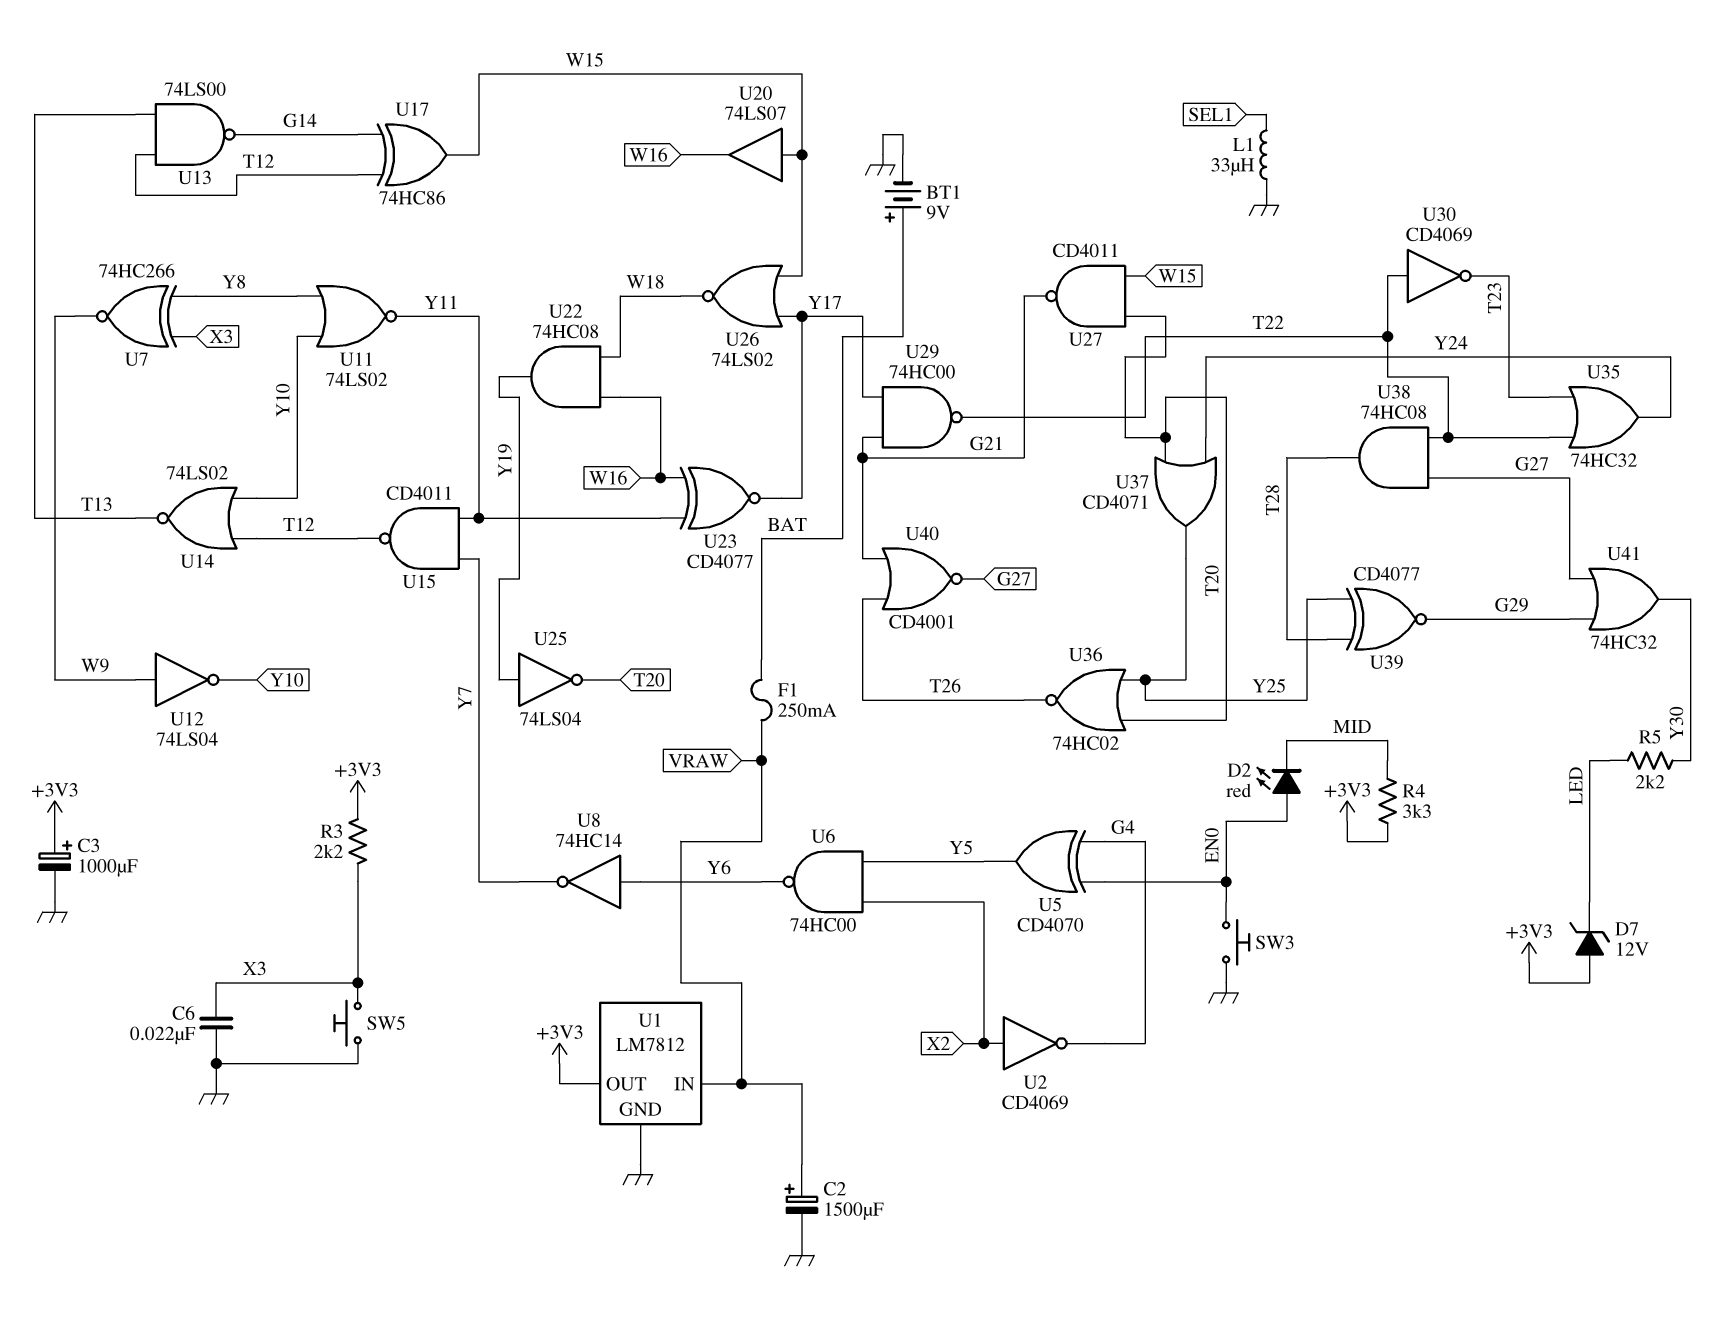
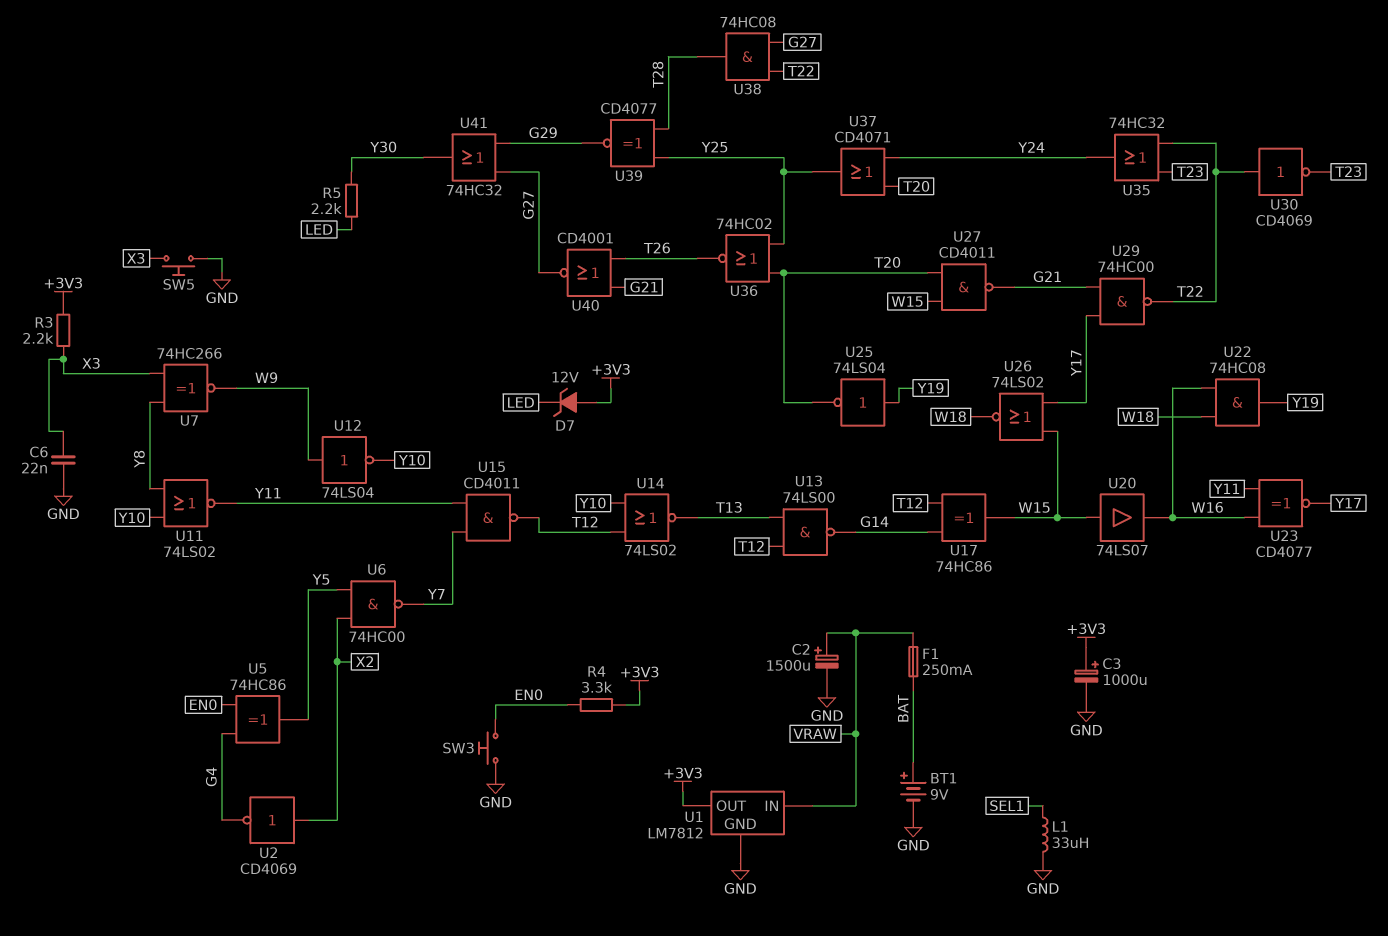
D2: LED red (A EN0, K MID) -> none
R4: 3.3k (+3V3, MID) -> 3.3k (+3V3, EN0)
U5: XOR CD4070 (in EN0, in G4, out Y5) -> XOR 74HC86 (in EN0, in G4, out Y5)
U6: NAND 74HC00 (in X2, in Y5, out Y6) -> NAND 74HC00 (in X2, in Y5, out Y7)
U8: NOT 74HC14 (in Y6, out Y7) -> none

